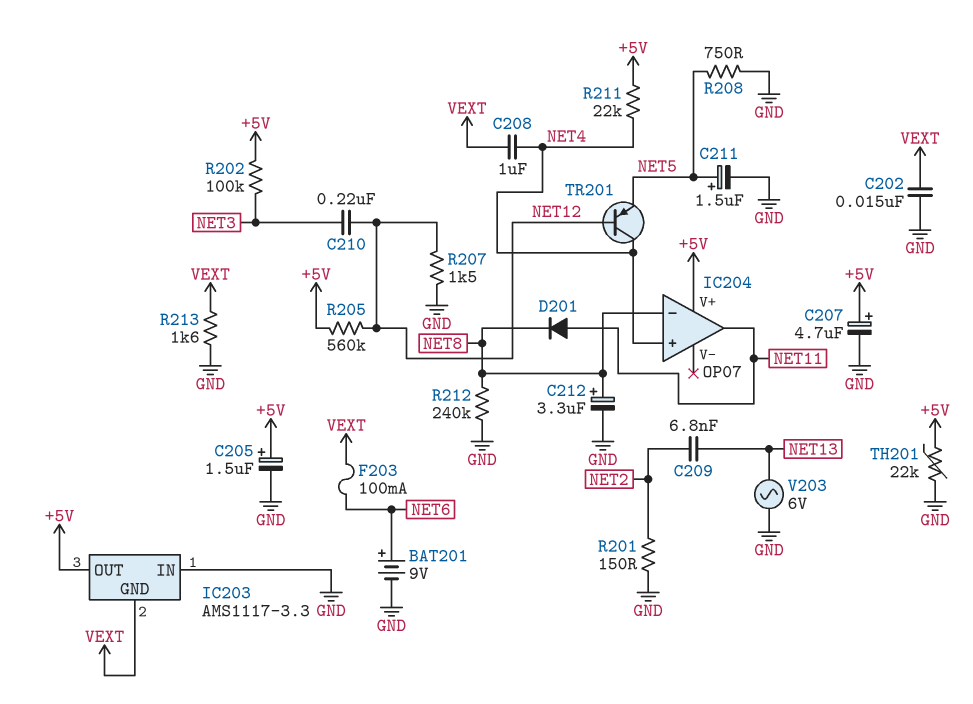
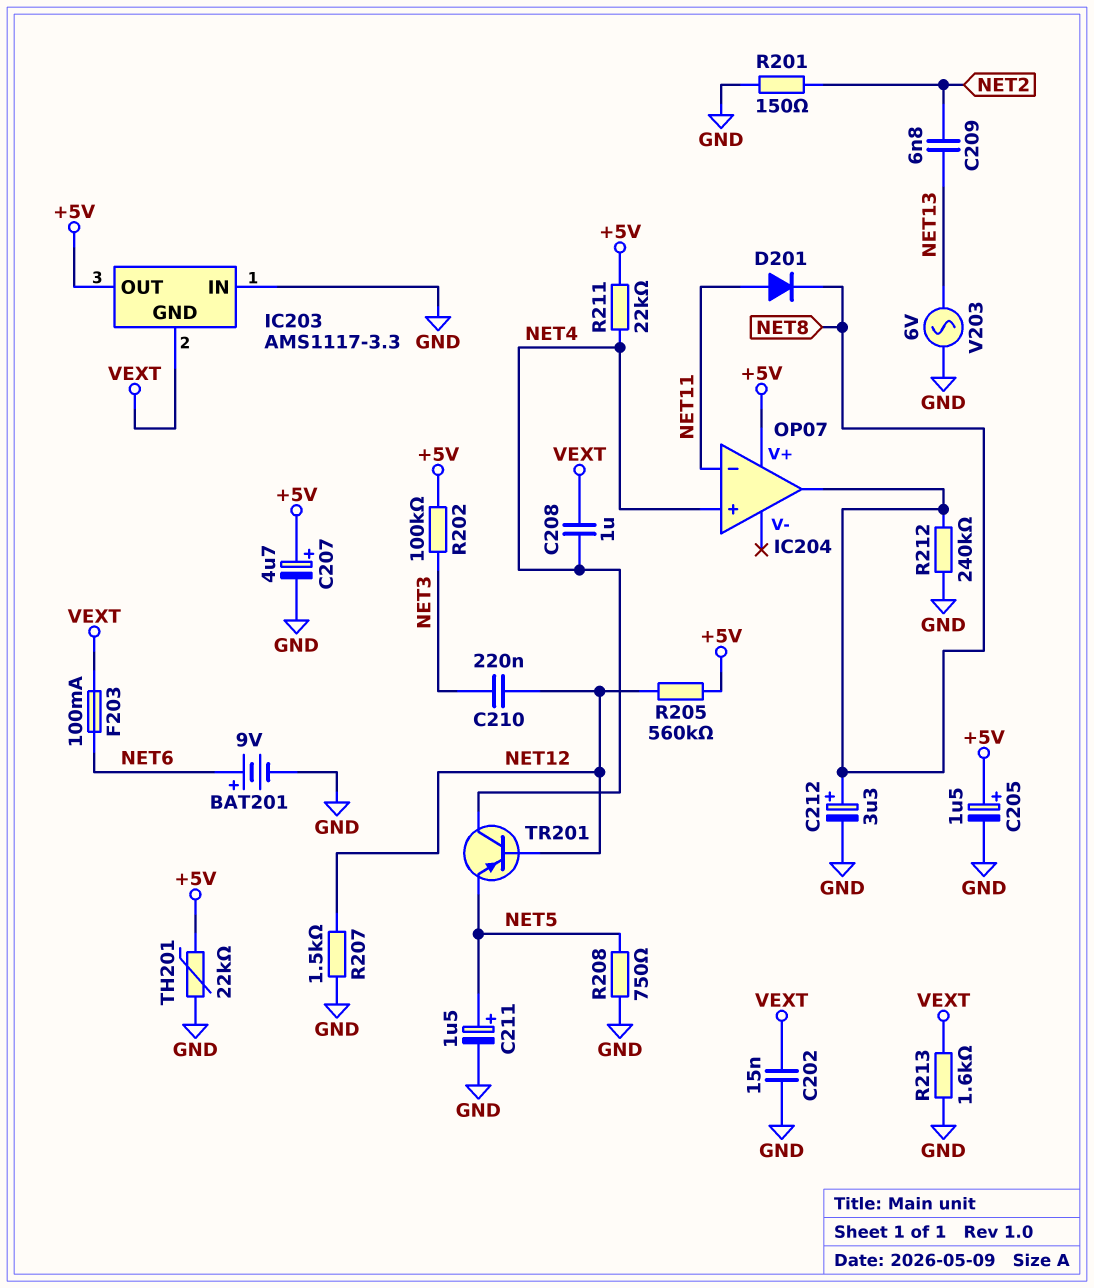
IC204 pin in-: NET8 -> NET11
IC204 pin out: NET11 -> NET8

